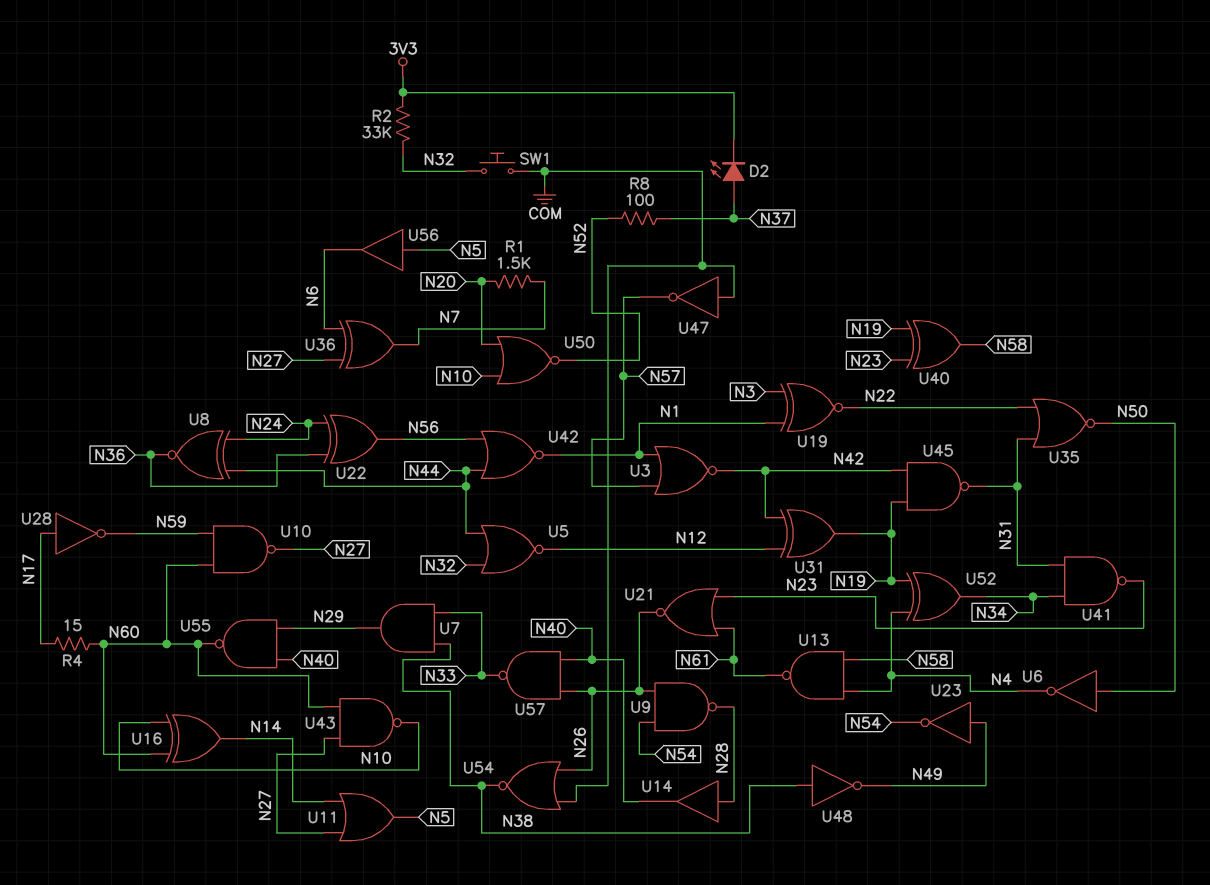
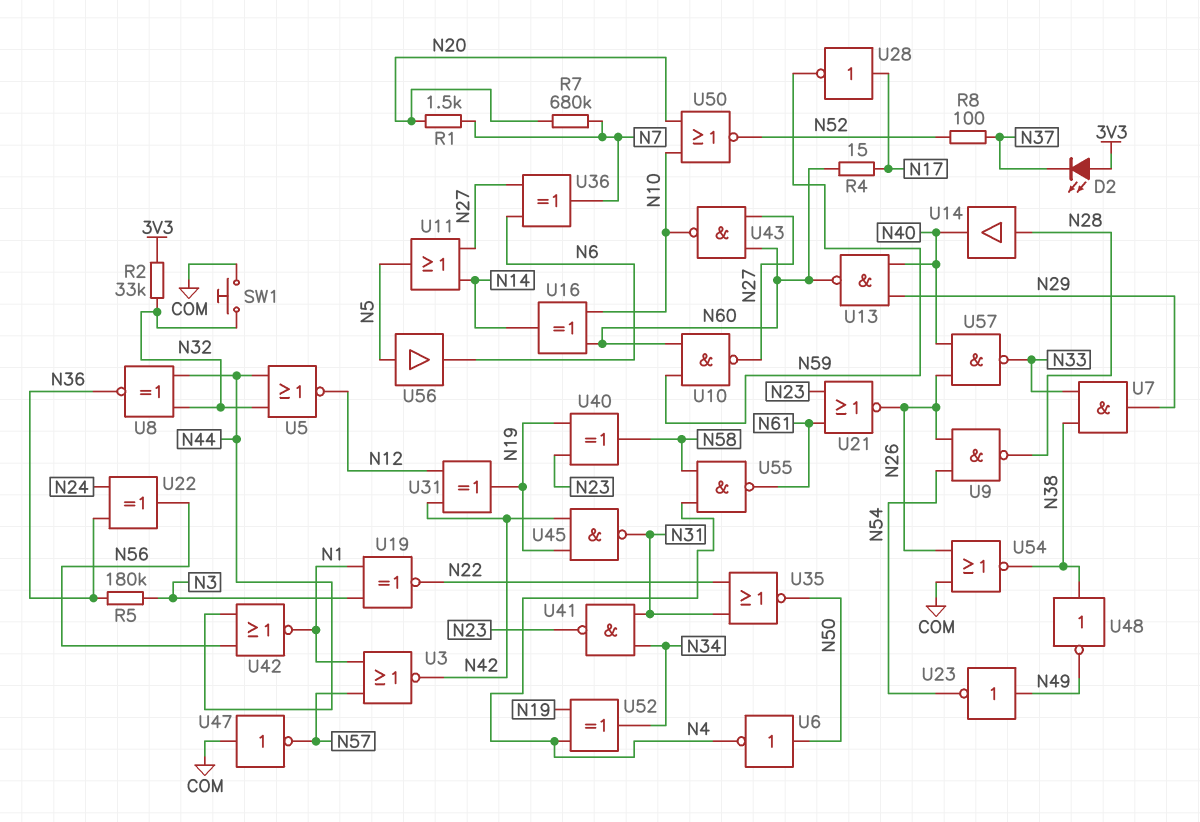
D2: LED (A N37, K 3V3) -> LED (A 3V3, K N37)
R5: none -> 180k (N3, N36)
R7: none -> 680k (N7, N20)
U8: XNOR (in N24, in N44, out N36) -> XNOR (in N32, in N44, out N36)
U13: NAND (in N4, in N58, out N61) -> NAND (in N29, in N40, out N60)
U55: NAND (in N29, in N40, out N60) -> NAND (in N4, in N58, out N61)

